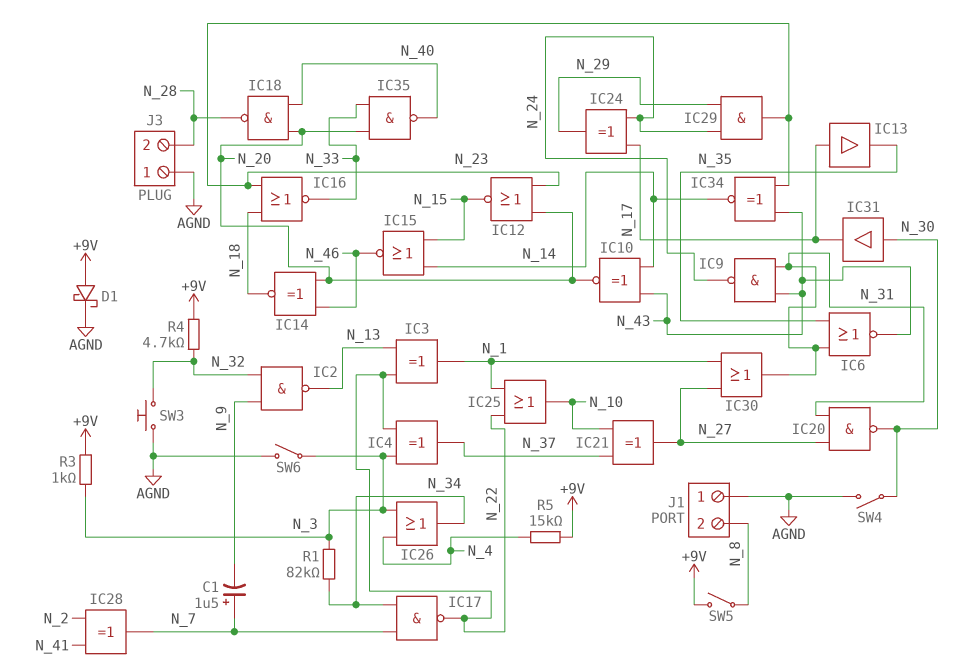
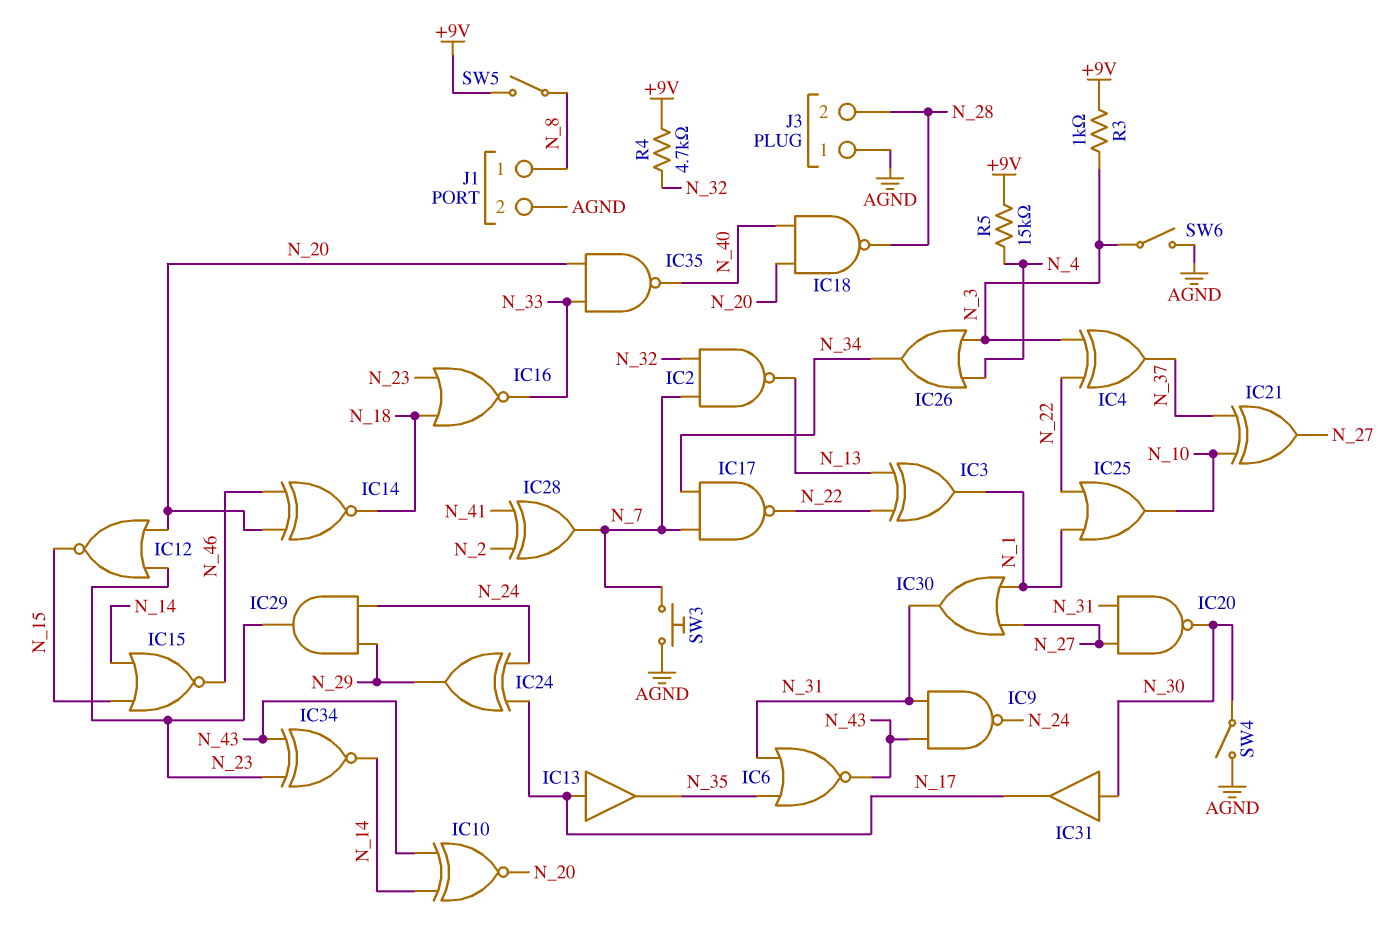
C1: 1.5uF (plus N_7, minus N_9) -> none
D1: schottky (A +9V, K AGND) -> none
IC2: NAND (in N_9, in N_32, out N_13) -> NAND (in N_7, in N_32, out N_13)
J1 pin 1: AGND -> N_8
J1 pin 2: N_8 -> AGND
R1: 82k (N_3, N_34) -> none
SW3: button (AGND, N_32) -> button (AGND, N_7)

